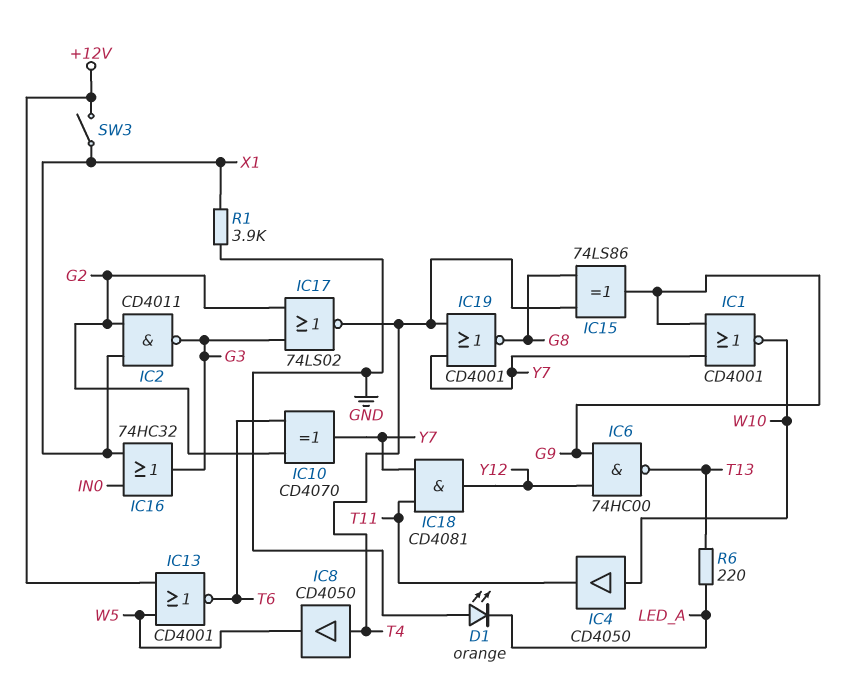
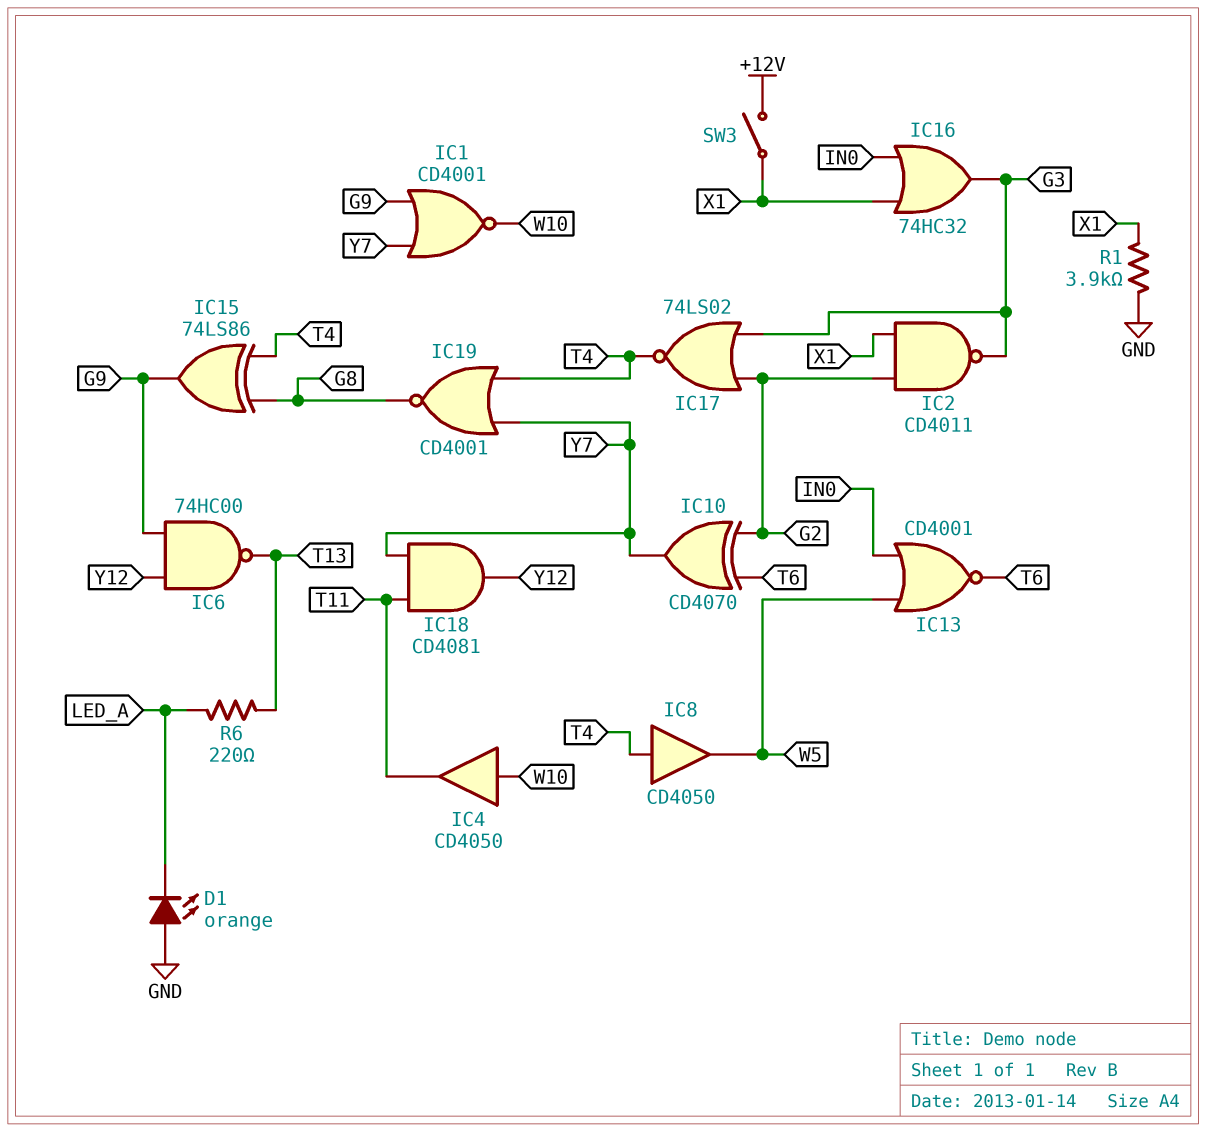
IC13: NOR CD4001 (in +12V, in W5, out T6) -> NOR CD4001 (in IN0, in W5, out T6)

